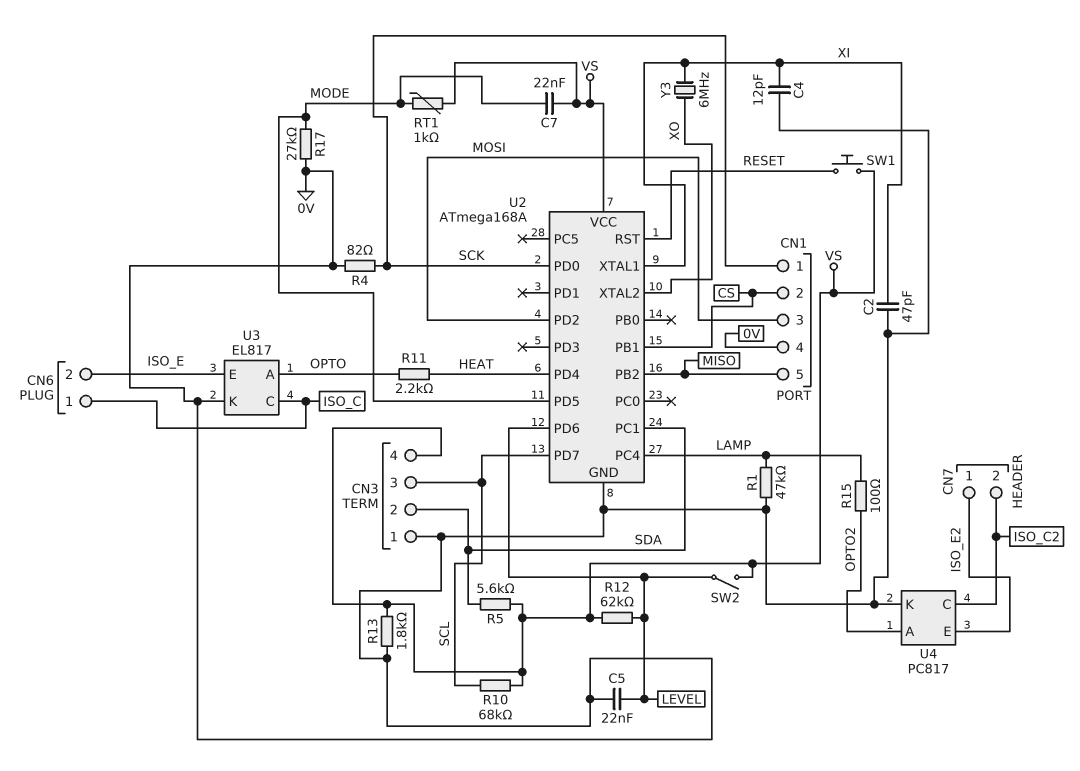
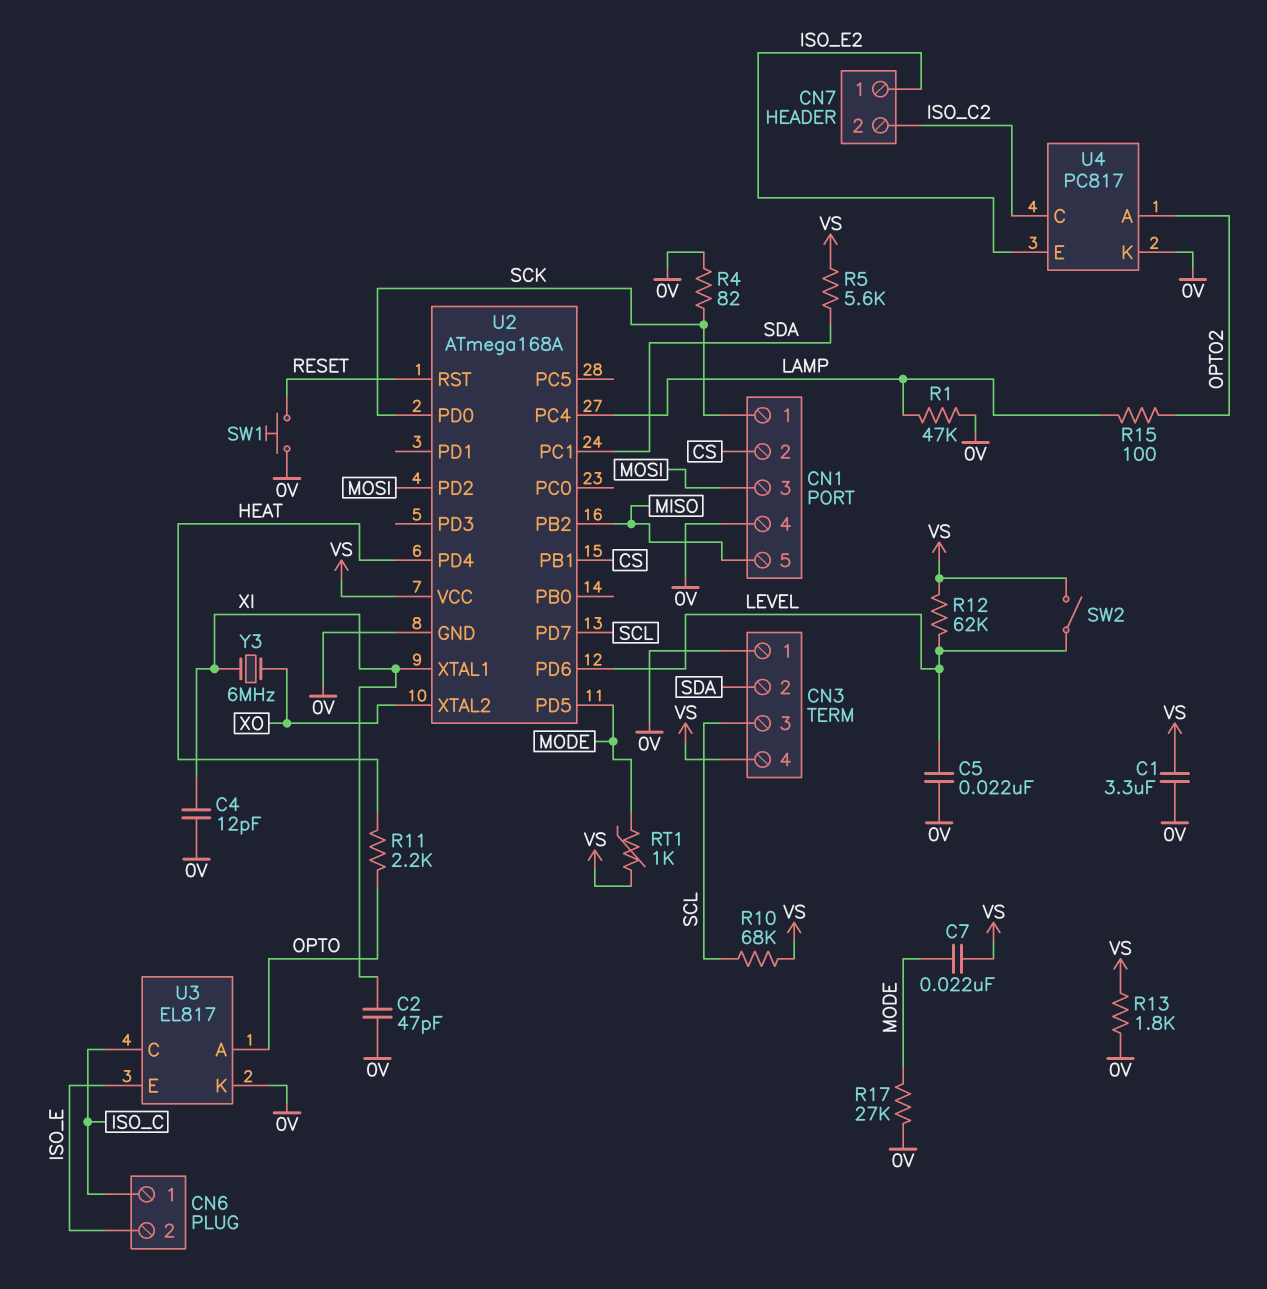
C1: none -> 3.3uF (0V, VS)
SW1: button (RESET, VS) -> button (0V, RESET)

